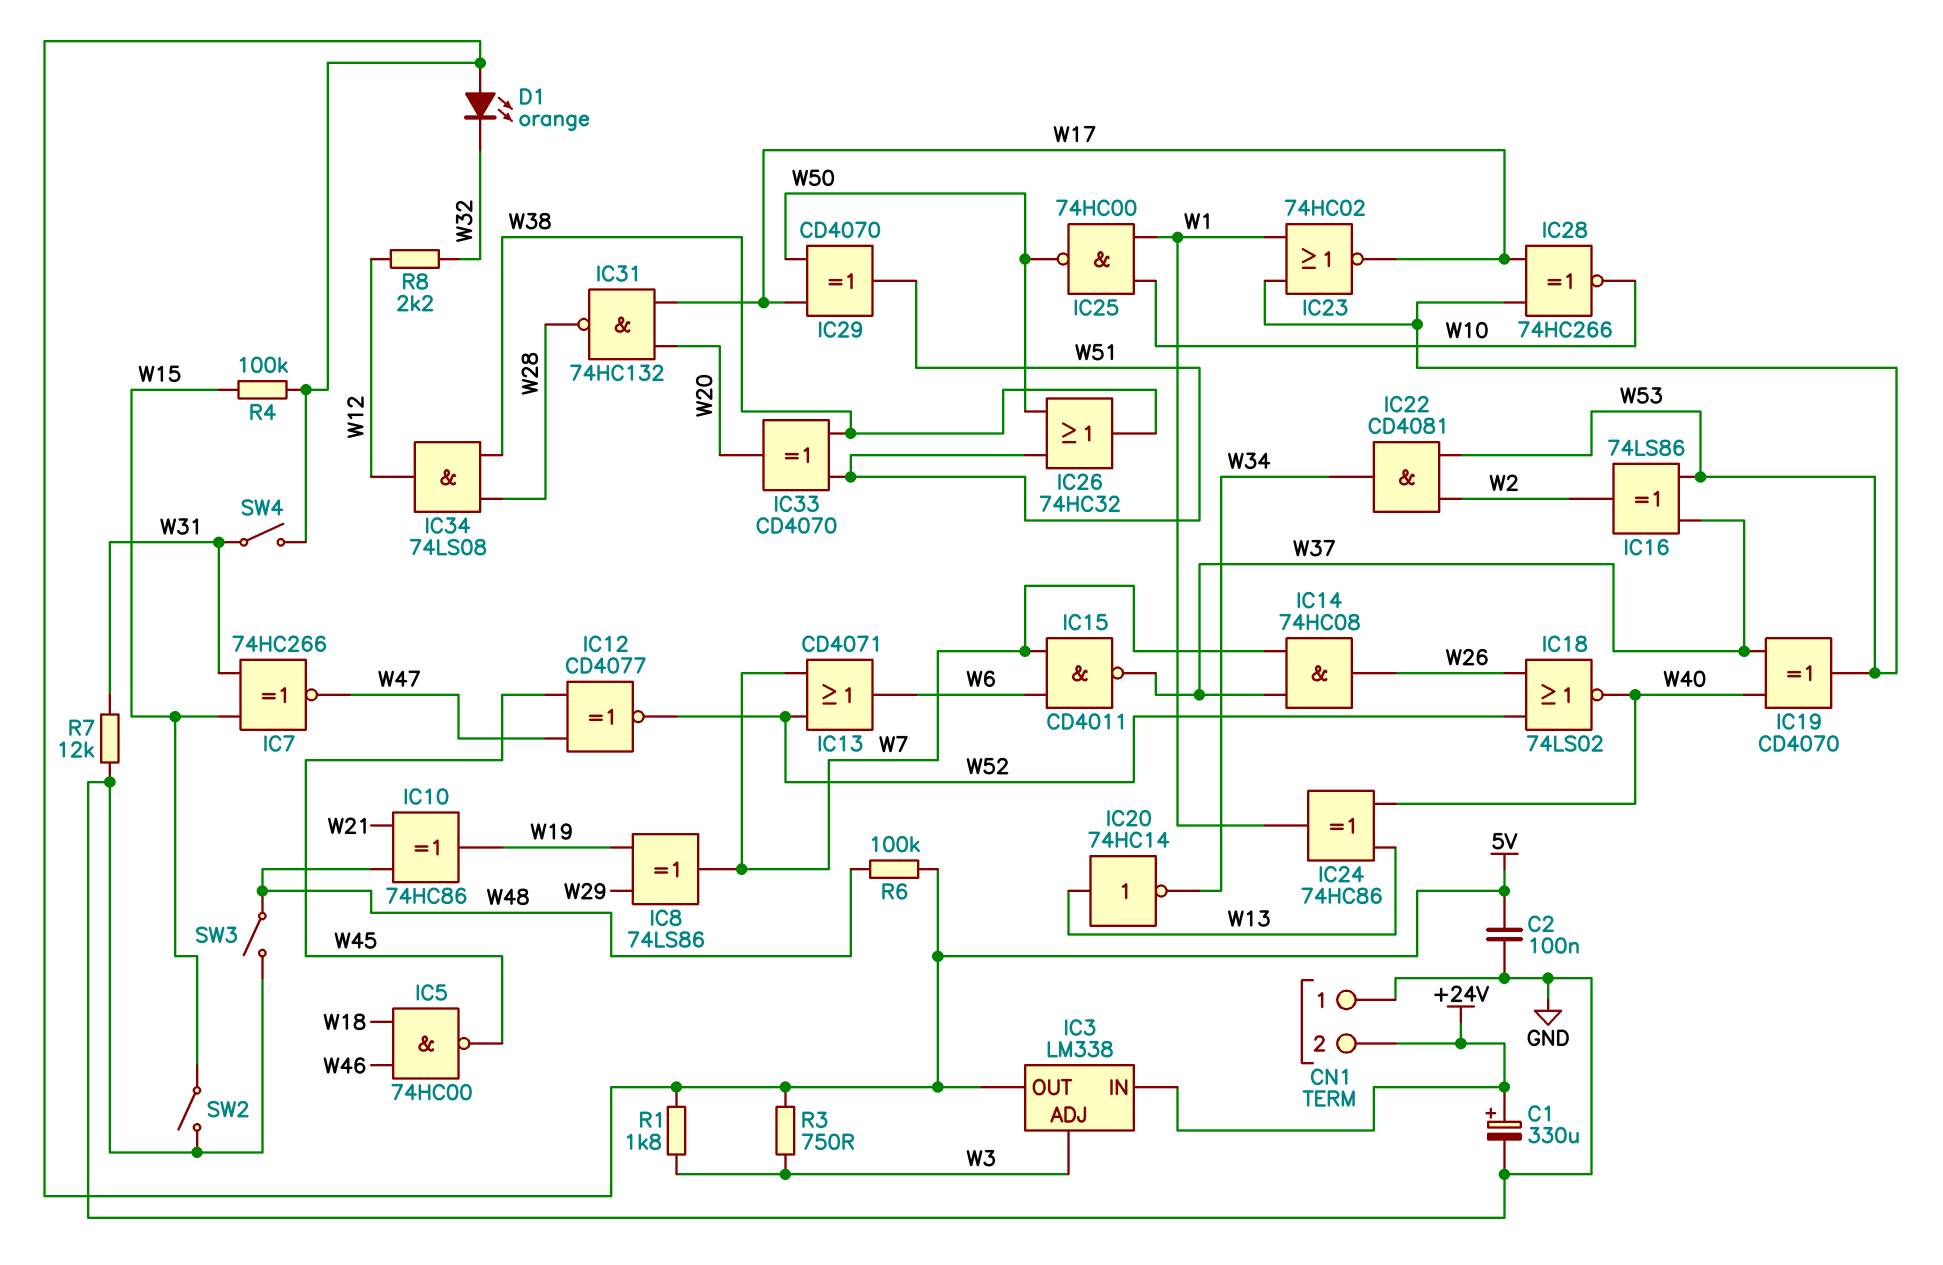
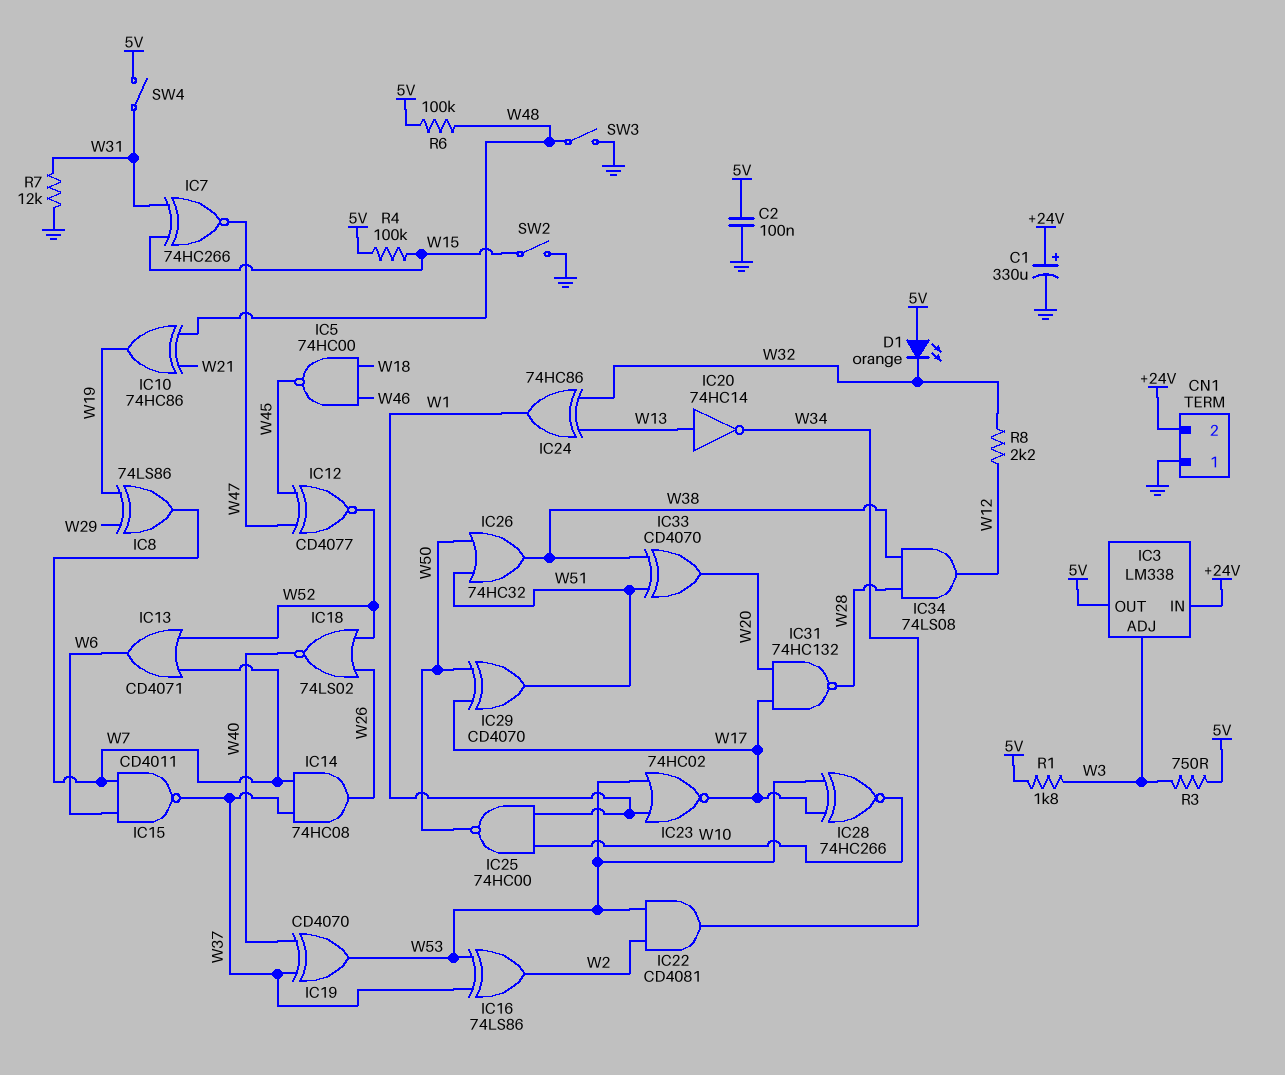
IC24: XOR 74HC86 (in W13, in W40, out W1) -> XOR 74HC86 (in W13, in W32, out W1)

